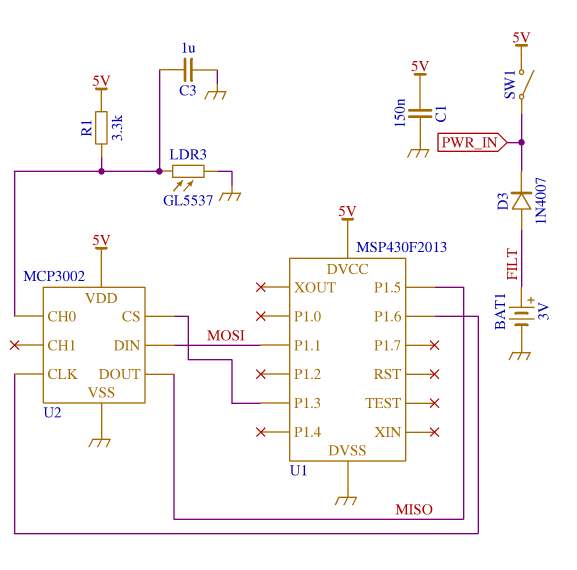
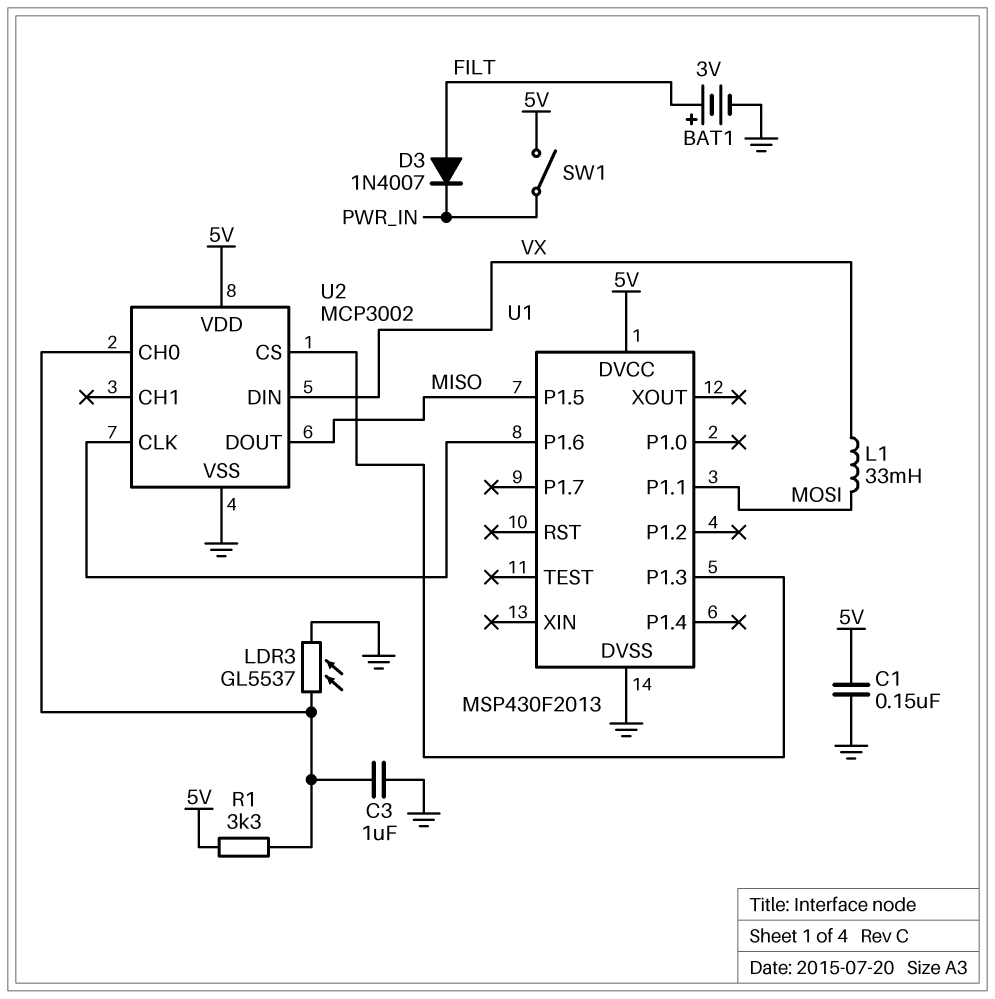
L1: none -> 33mH (MOSI, VX)
U2 pin DIN: MOSI -> VX

